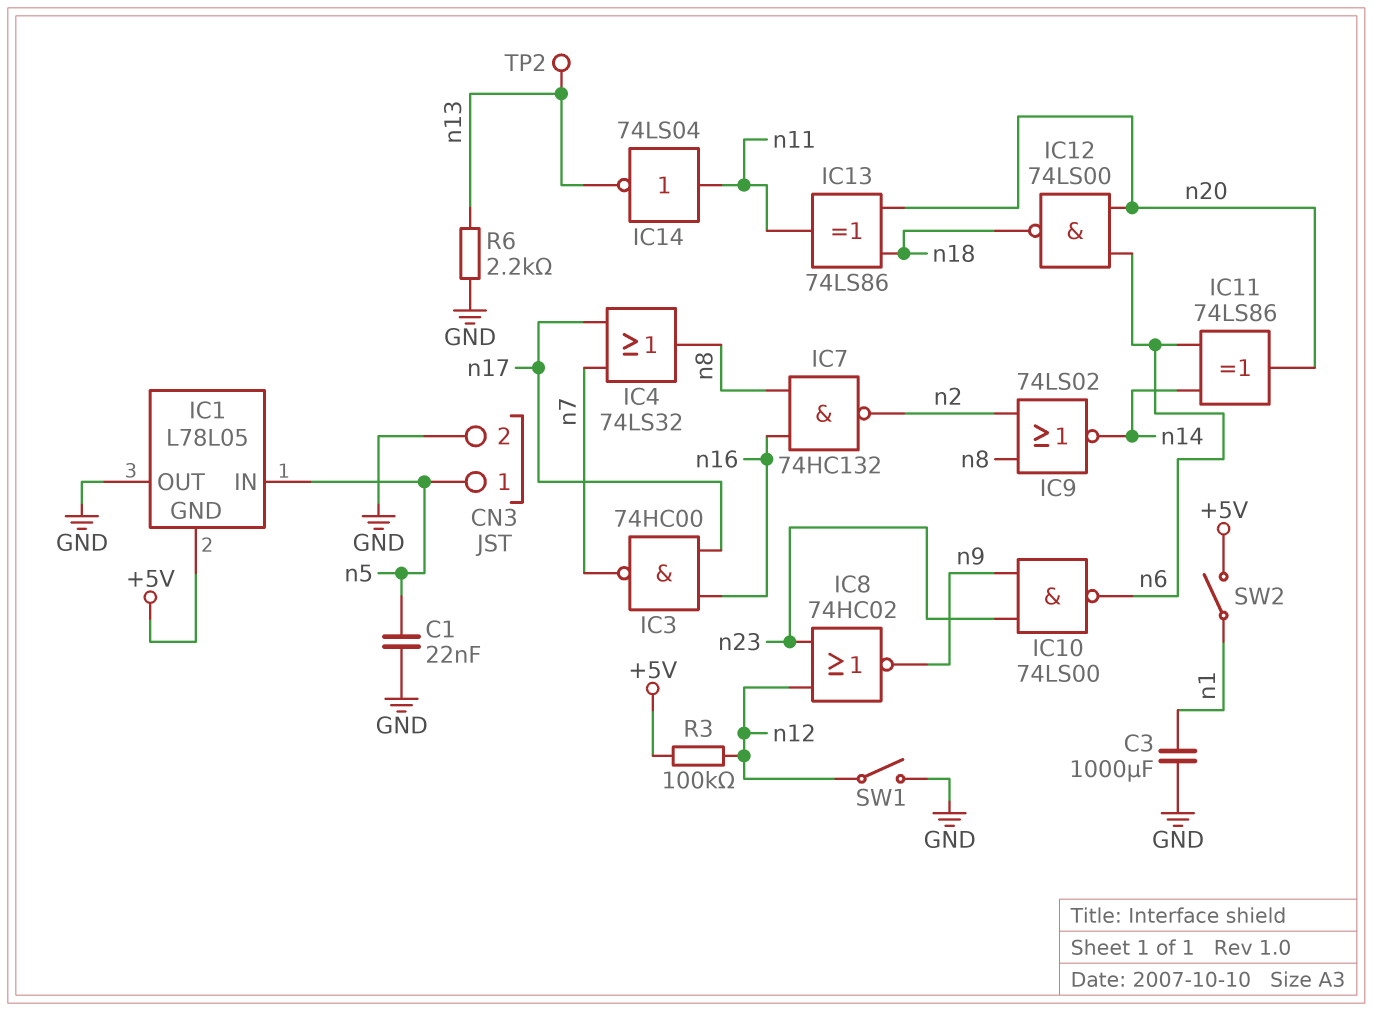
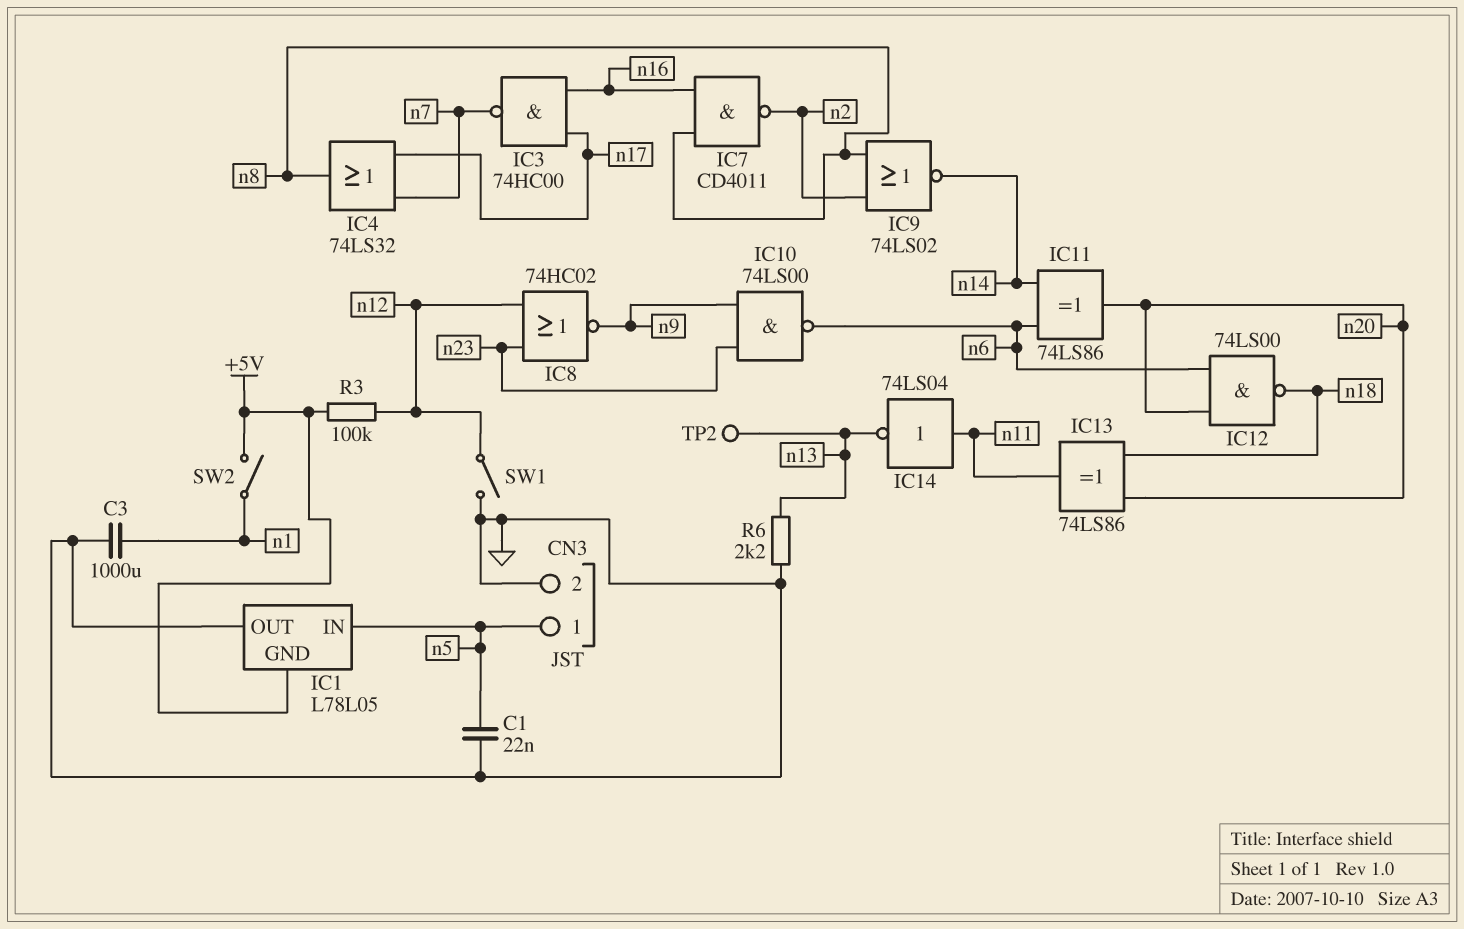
IC7: NAND 74HC132 (in n8, in n16, out n2) -> NAND CD4011 (in n8, in n16, out n2)

